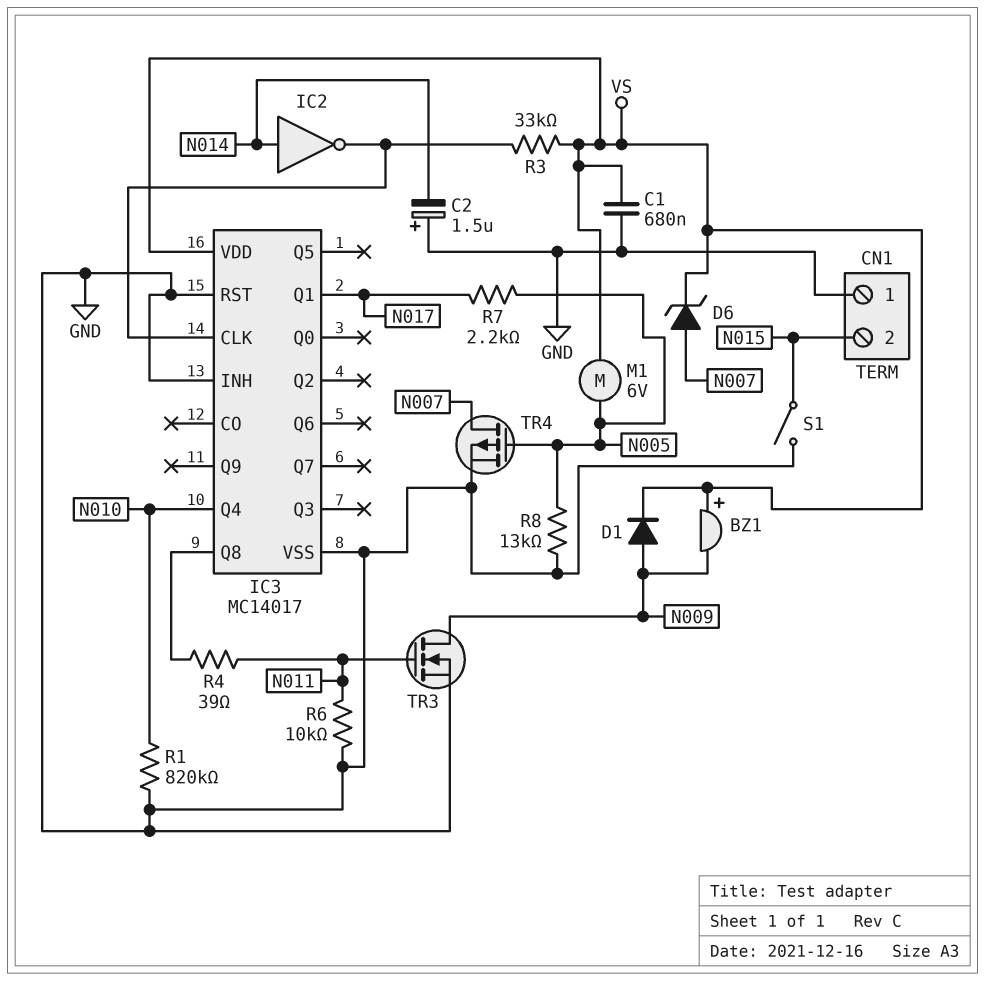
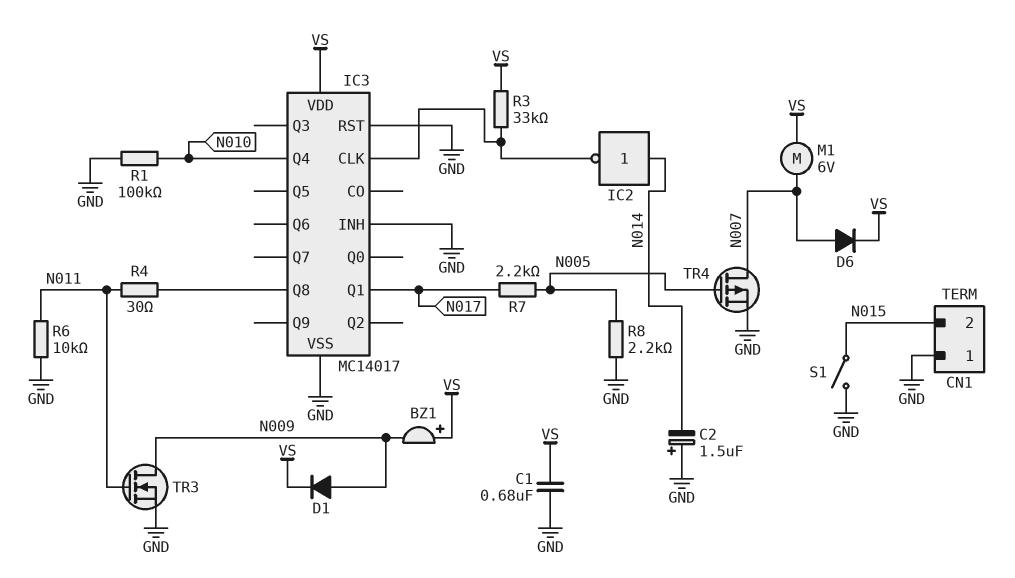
D6: zener (A N007, K VS) -> diode (A N007, K VS)
M1: motor 6V (N005, VS) -> motor 6V (N007, VS)
R1: 820k (GND, N010) -> 100k (GND, N010)
R4: 39 (IC3/Q8, N011) -> 30 (IC3/Q8, N011)
R8: 13k (GND, N005) -> 2.2k (GND, N005)

